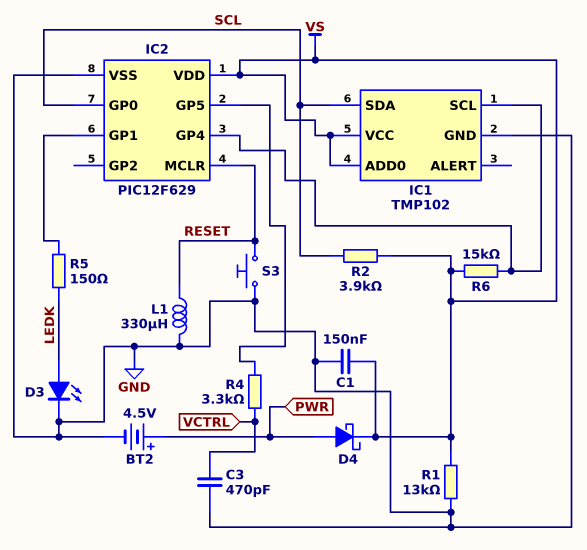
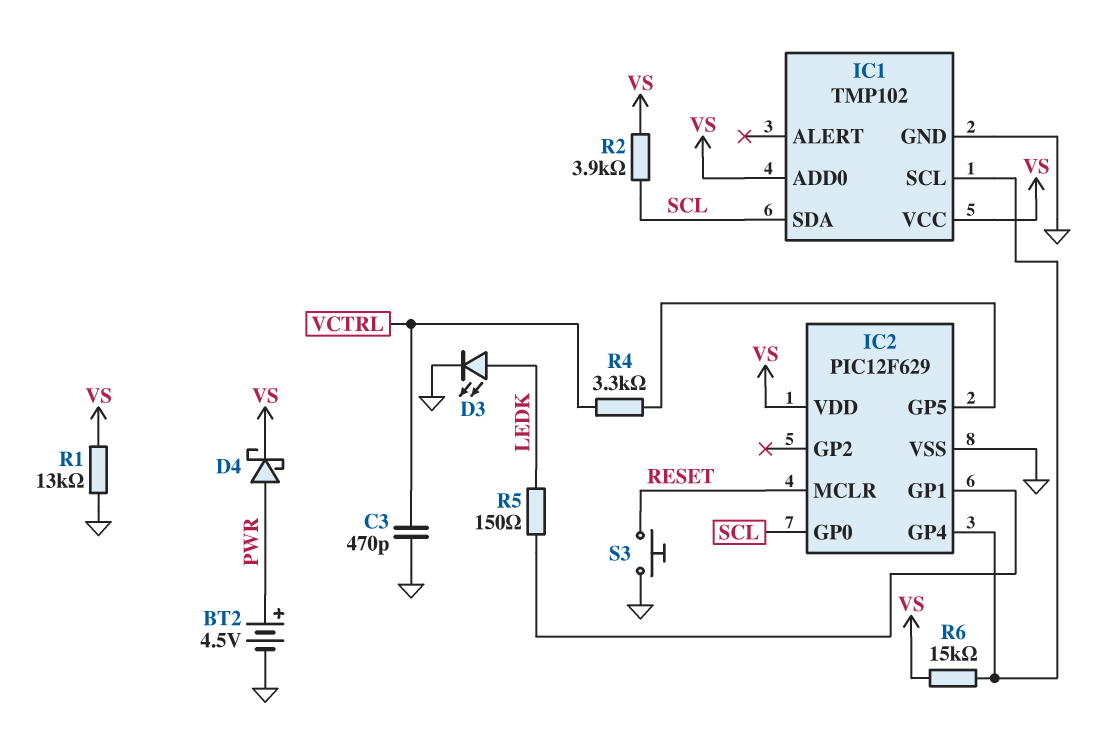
C1: 150nF (GND, VS) -> none
L1: 330uH (GND, RESET) -> none

